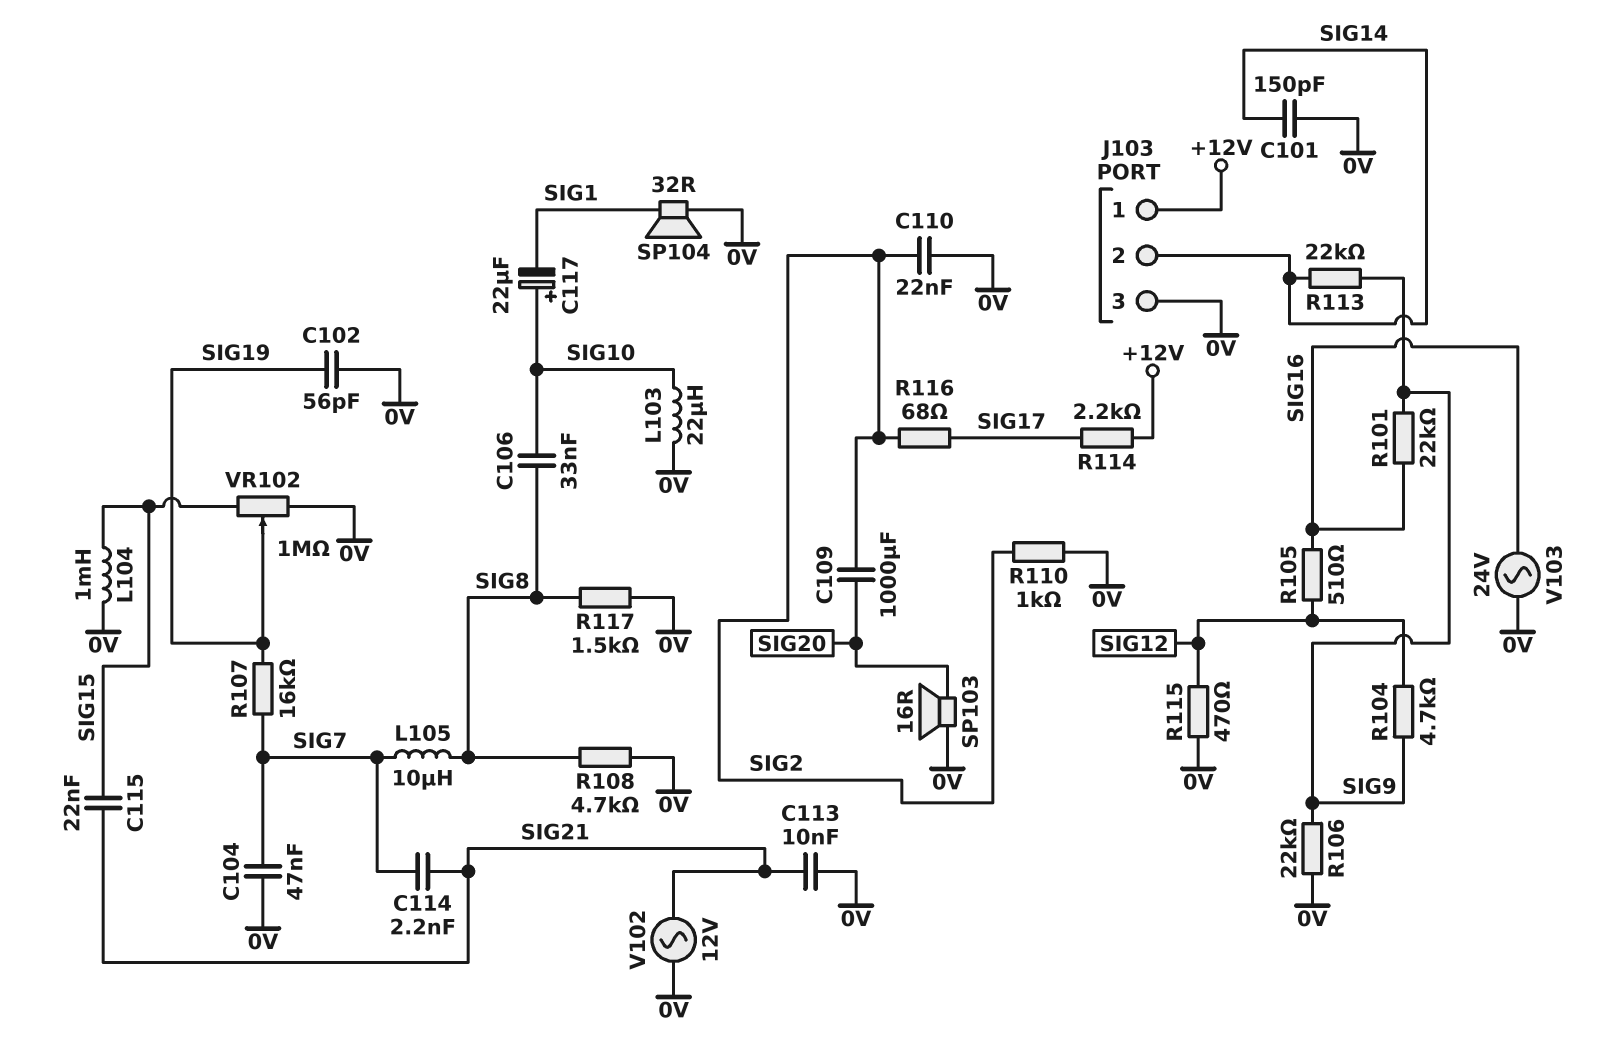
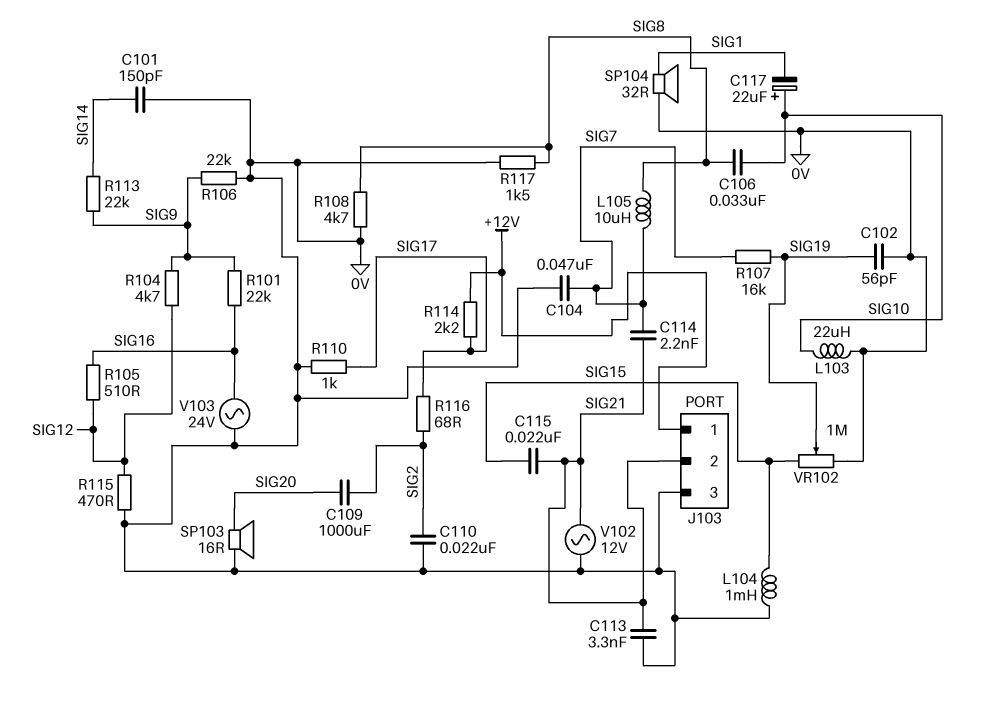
C113: 10nF (0V, SIG21) -> 3.3nF (0V, SIG21)
J103 pin 2: SIG14 -> SIG21
R110: 1k (0V, SIG2) -> 1k (0V, SIG17)

